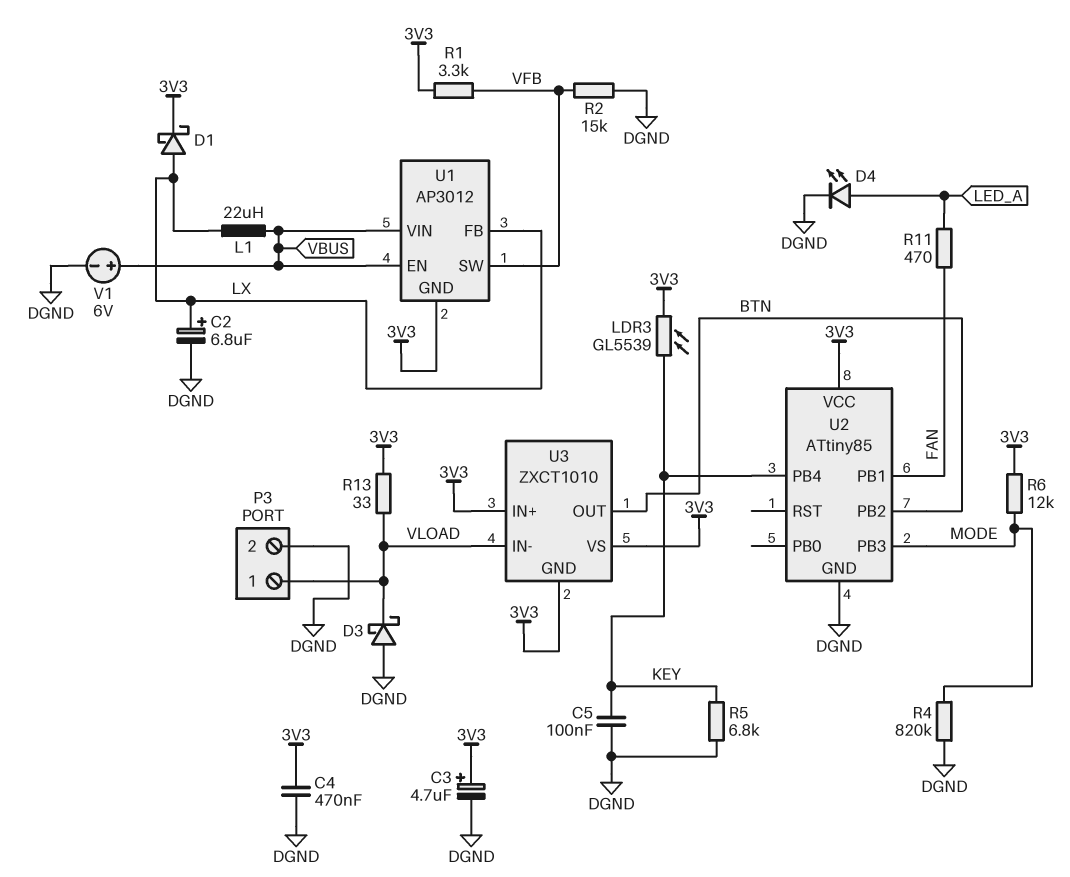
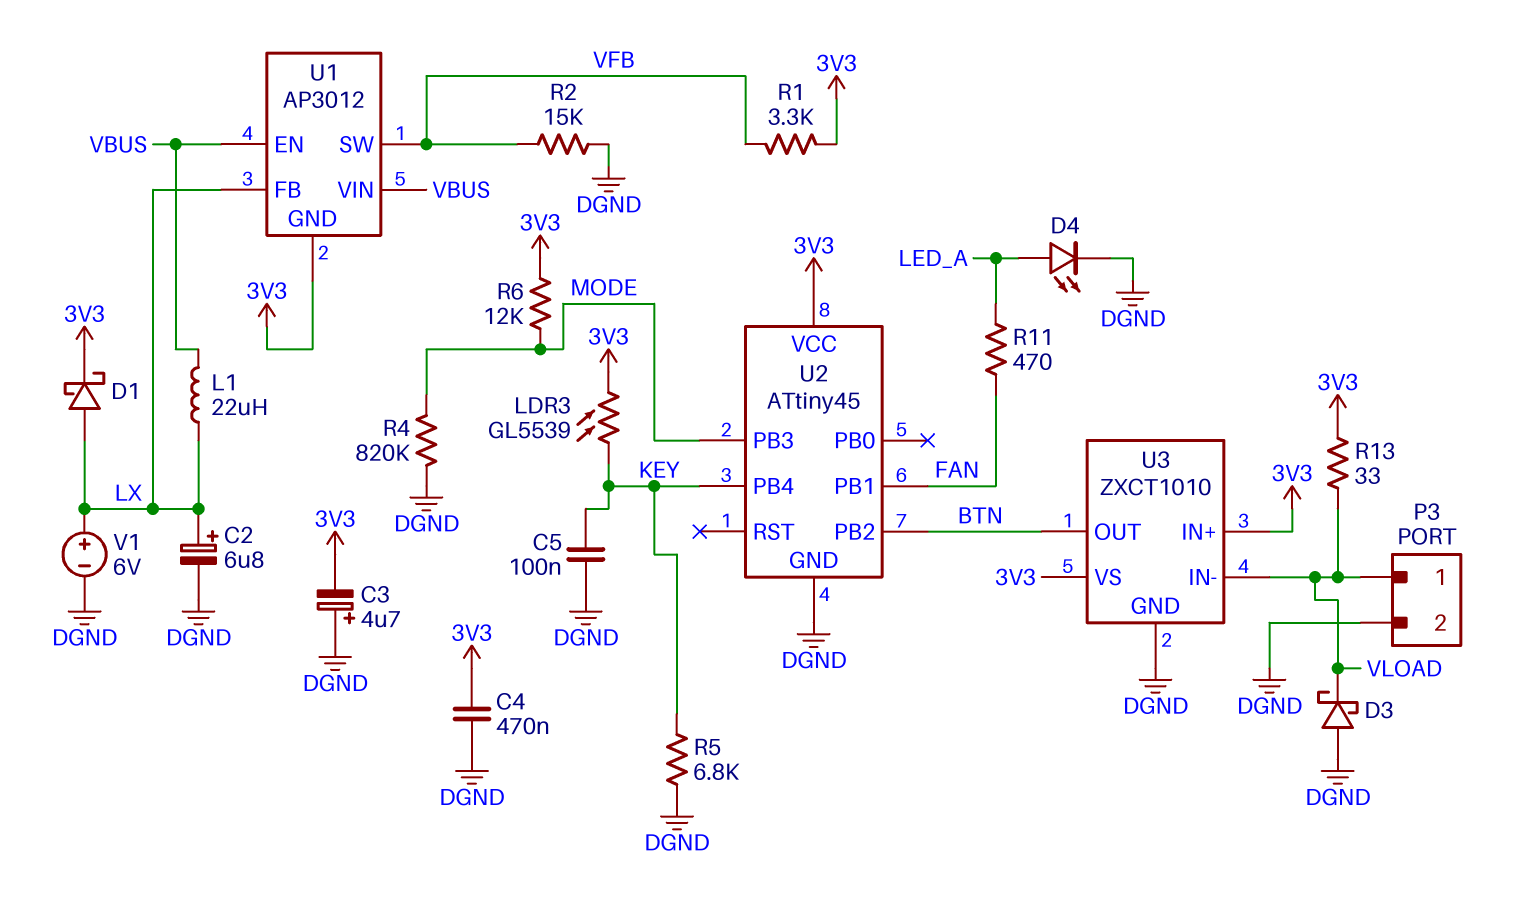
C3: 4.7uF (plus 3V3, minus DGND) -> 4.7uF (plus DGND, minus 3V3)
U2: ATtiny85 -> ATtiny45
U3 pin GND: 3V3 -> DGND
V1: 6V (plus VBUS, minus DGND) -> 6V (plus LX, minus DGND)

